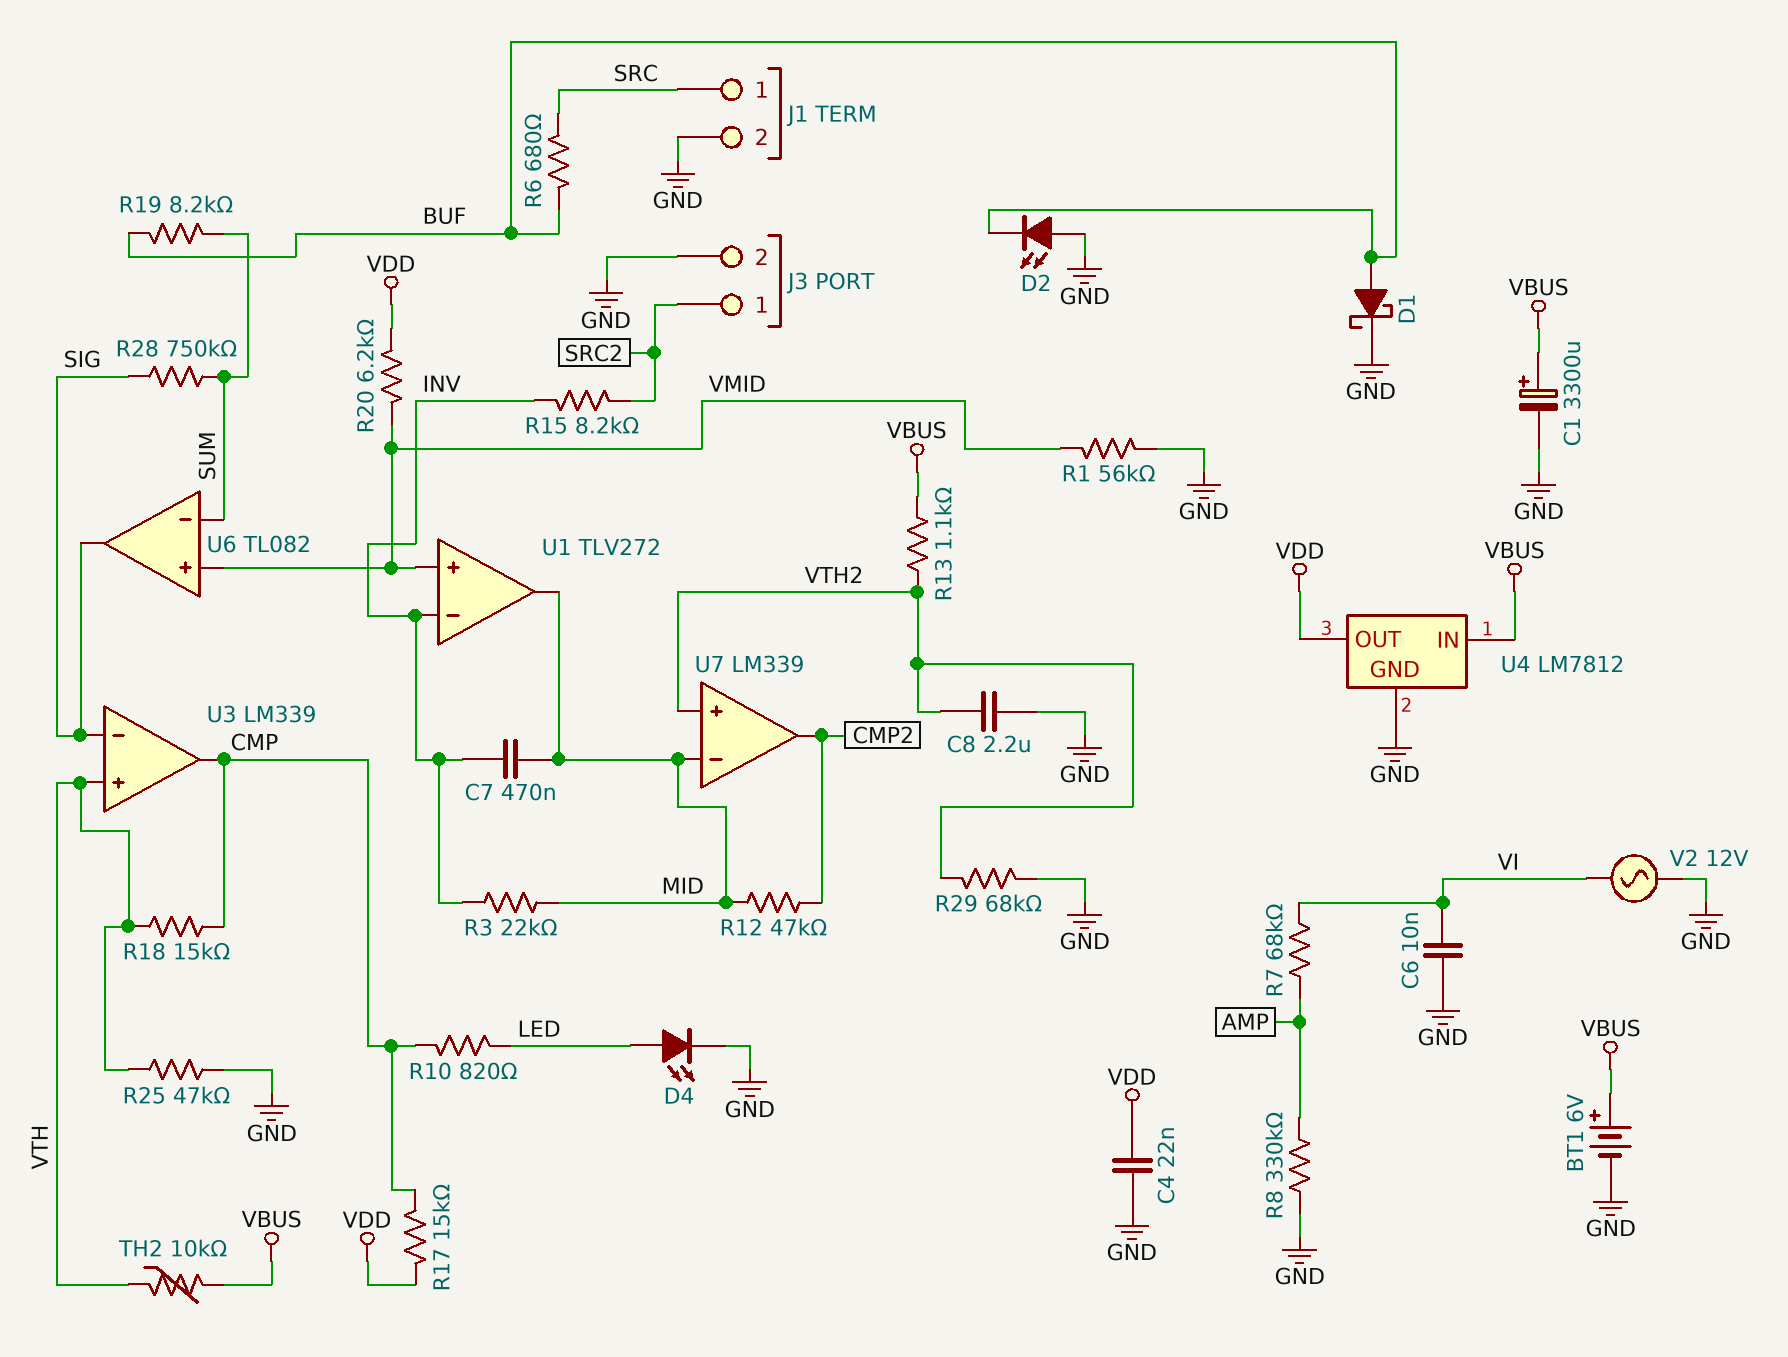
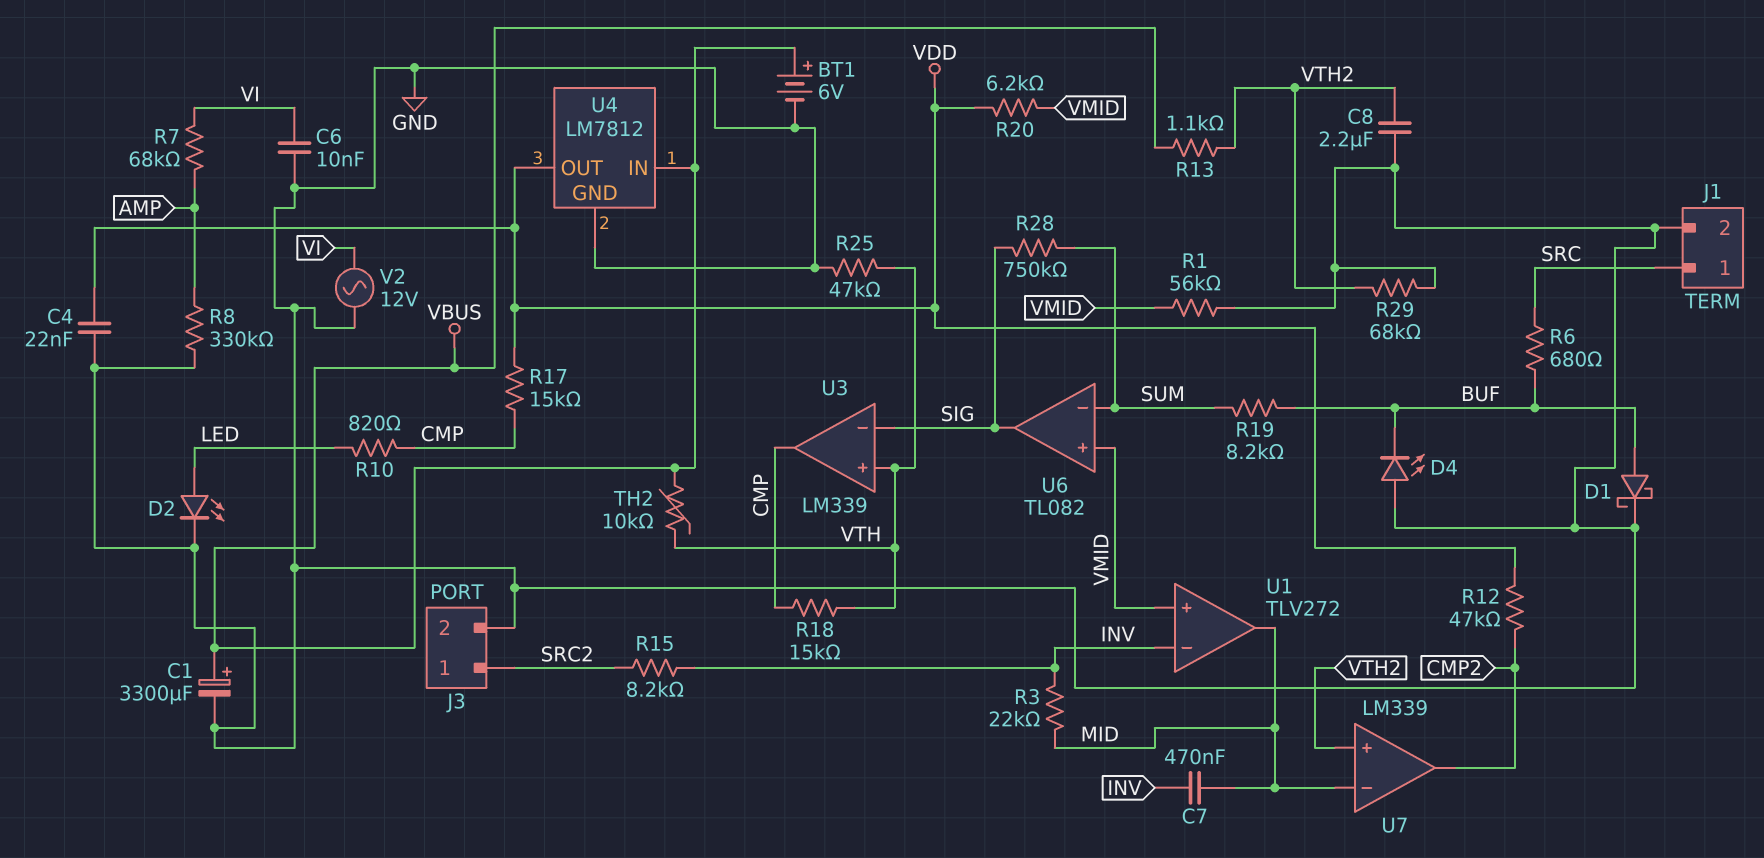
D2: LED (A GND, K BUF) -> LED (A LED, K GND)
D4: LED (A LED, K GND) -> LED (A GND, K BUF)
R12: 47k (CMP2, MID) -> 47k (CMP2, VDD)

